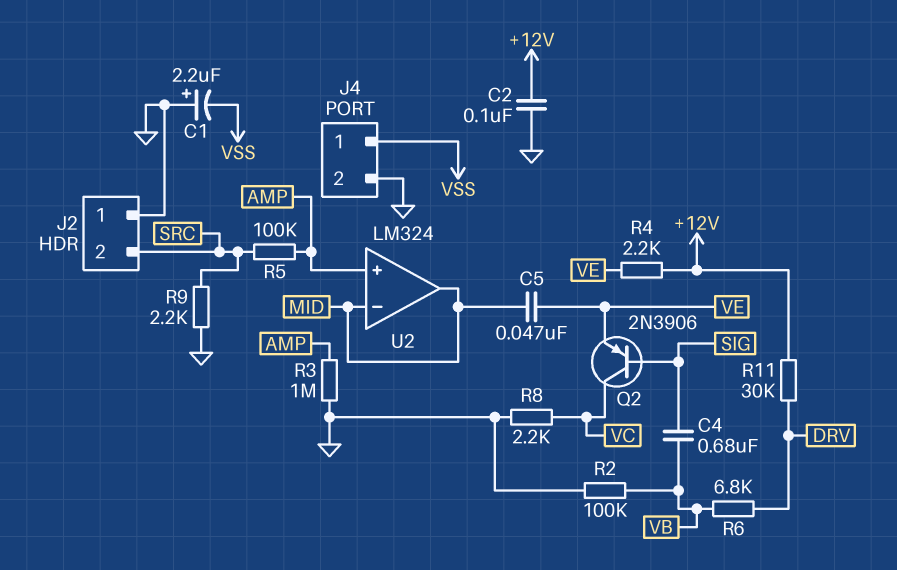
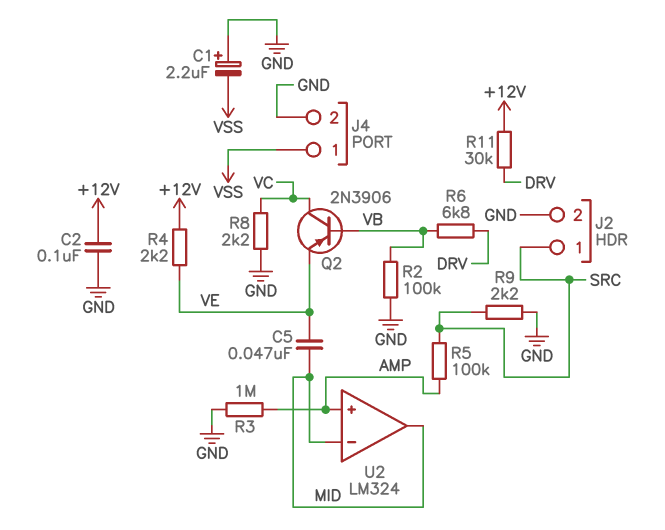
C4: 680nF (SIG, VB) -> none
J2 pin 1: GND -> SRC
J2 pin 2: SRC -> GND
Q2: PNP 2N3906 (B SIG, C VC, E VE) -> PNP 2N3906 (B VB, C VC, E VE)

